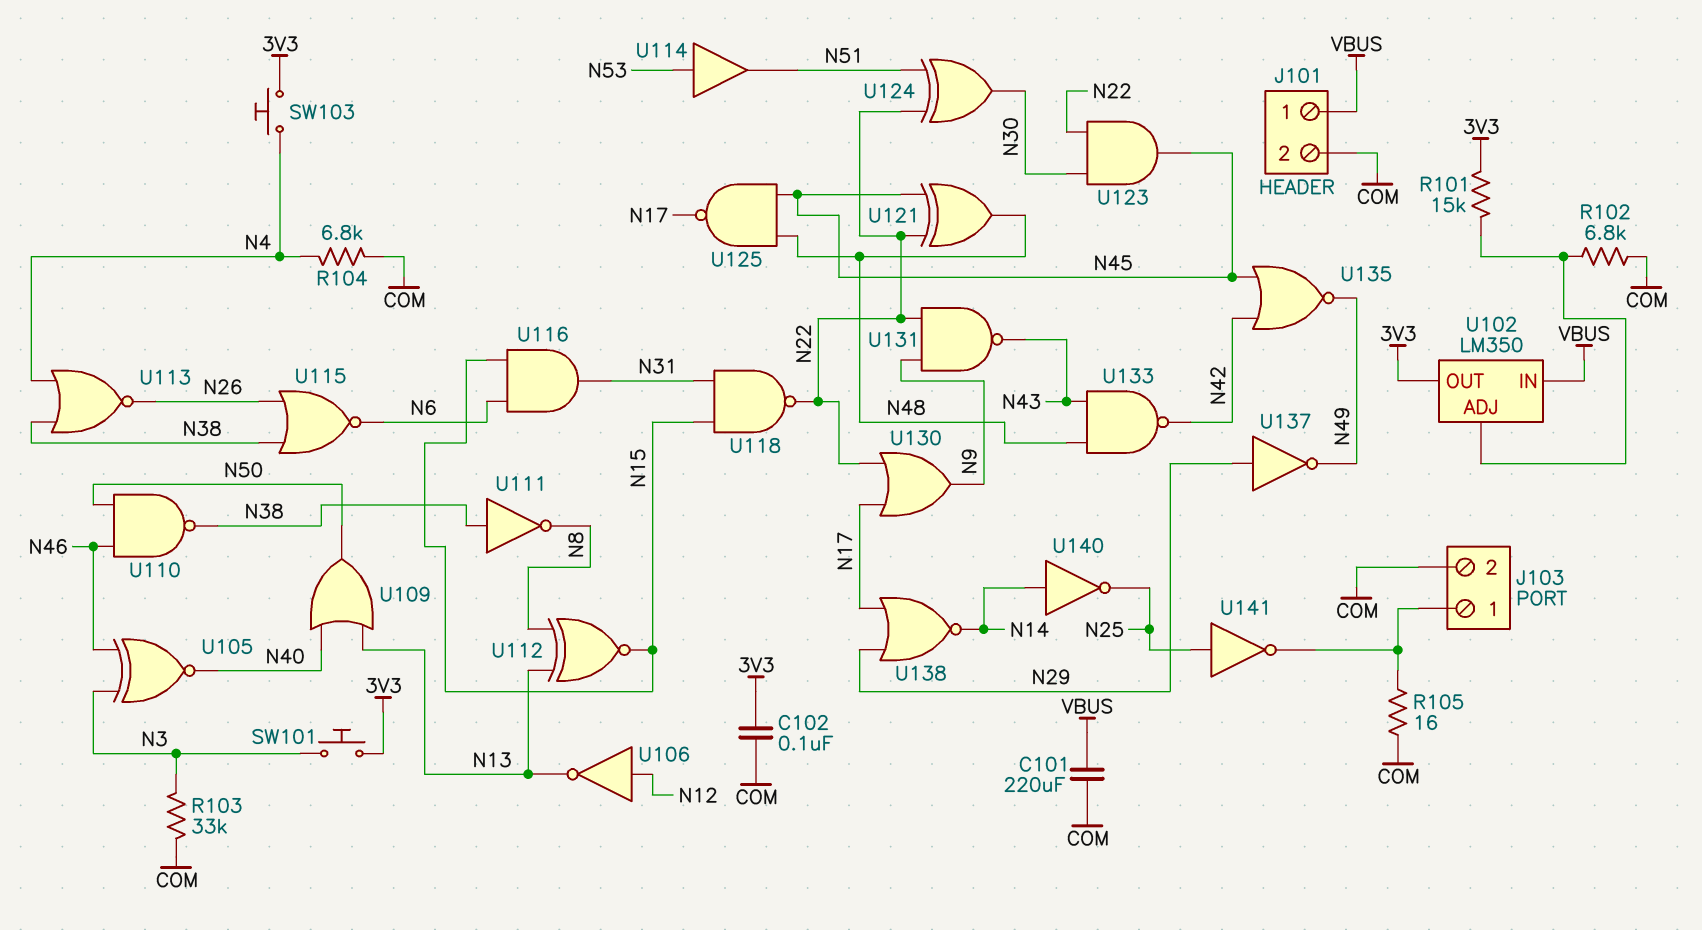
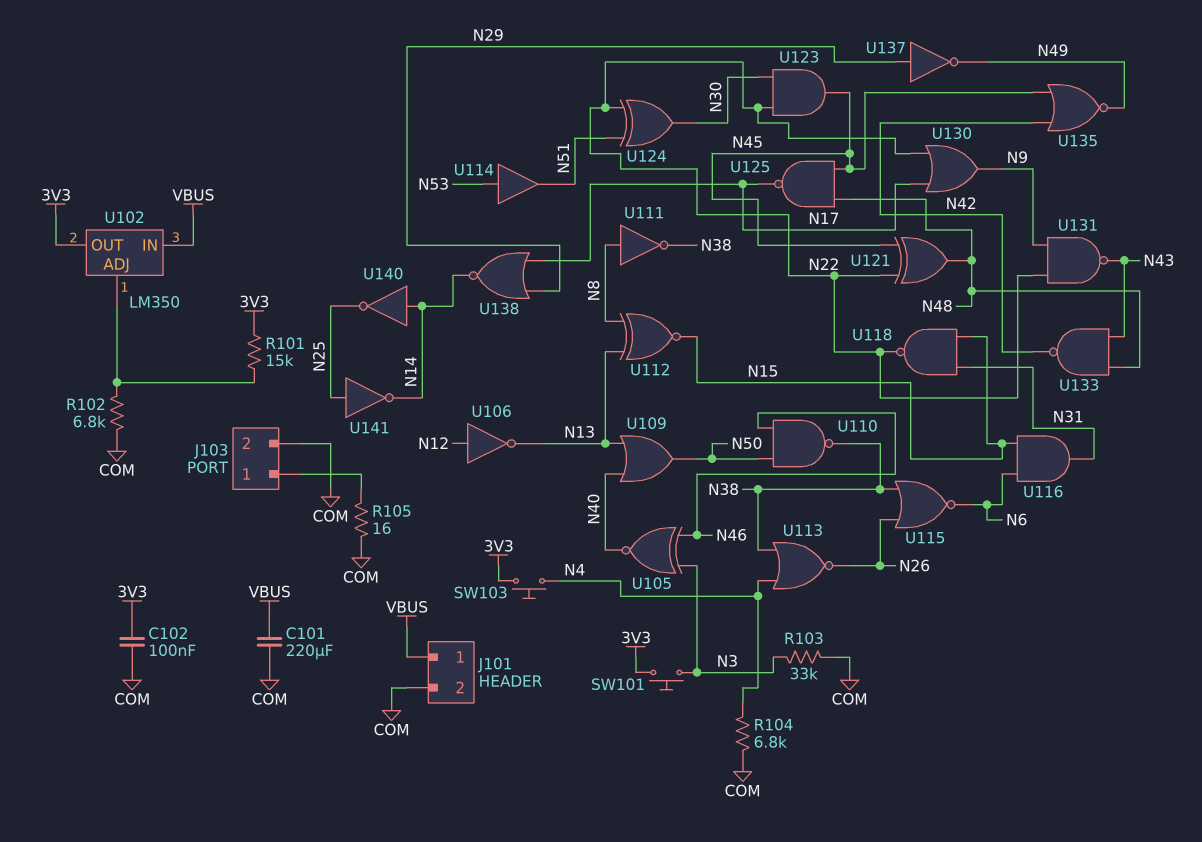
U111: NOT (in N38, out N8) -> NOT (in N8, out N38)
U141: NOT (in N25, out J103/1) -> NOT (in N25, out N14)

